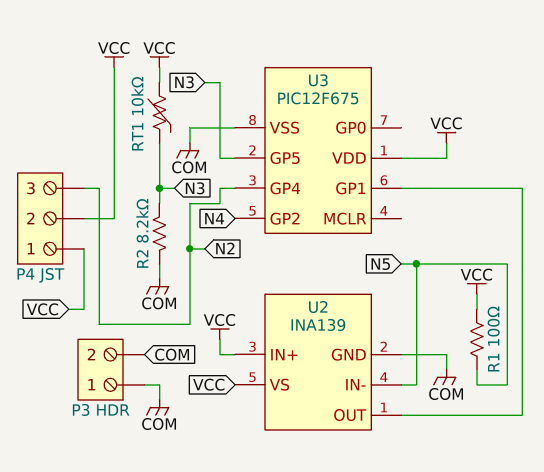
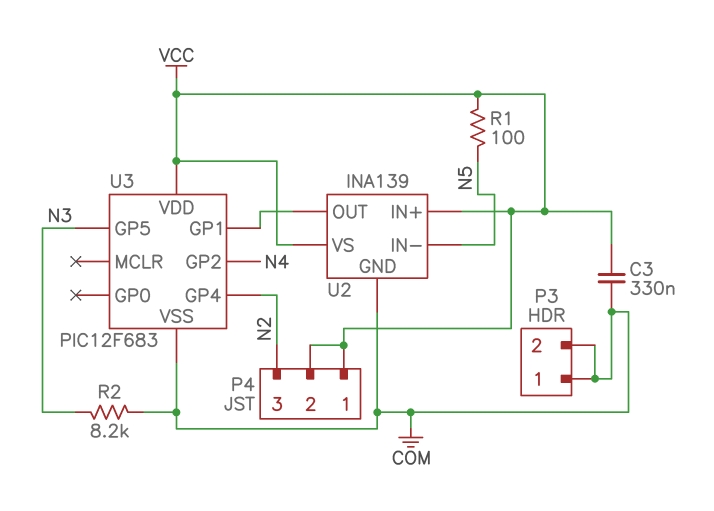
C3: none -> 330nF (COM, VCC)
RT1: 10k (N3, VCC) -> none
U3: PIC12F675 -> PIC12F683

